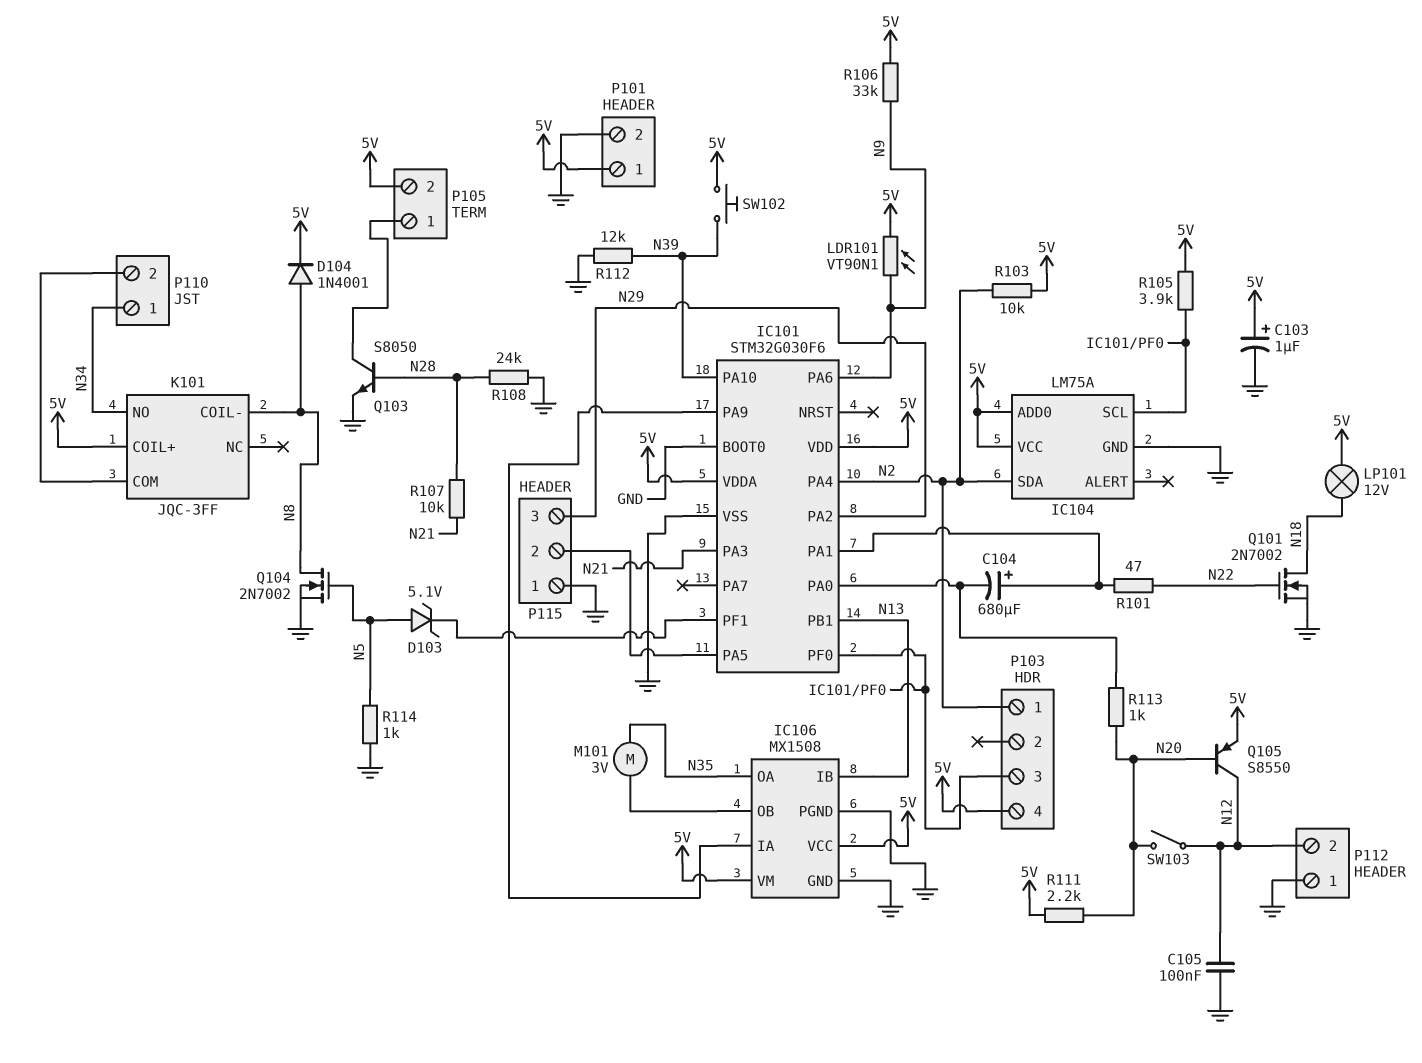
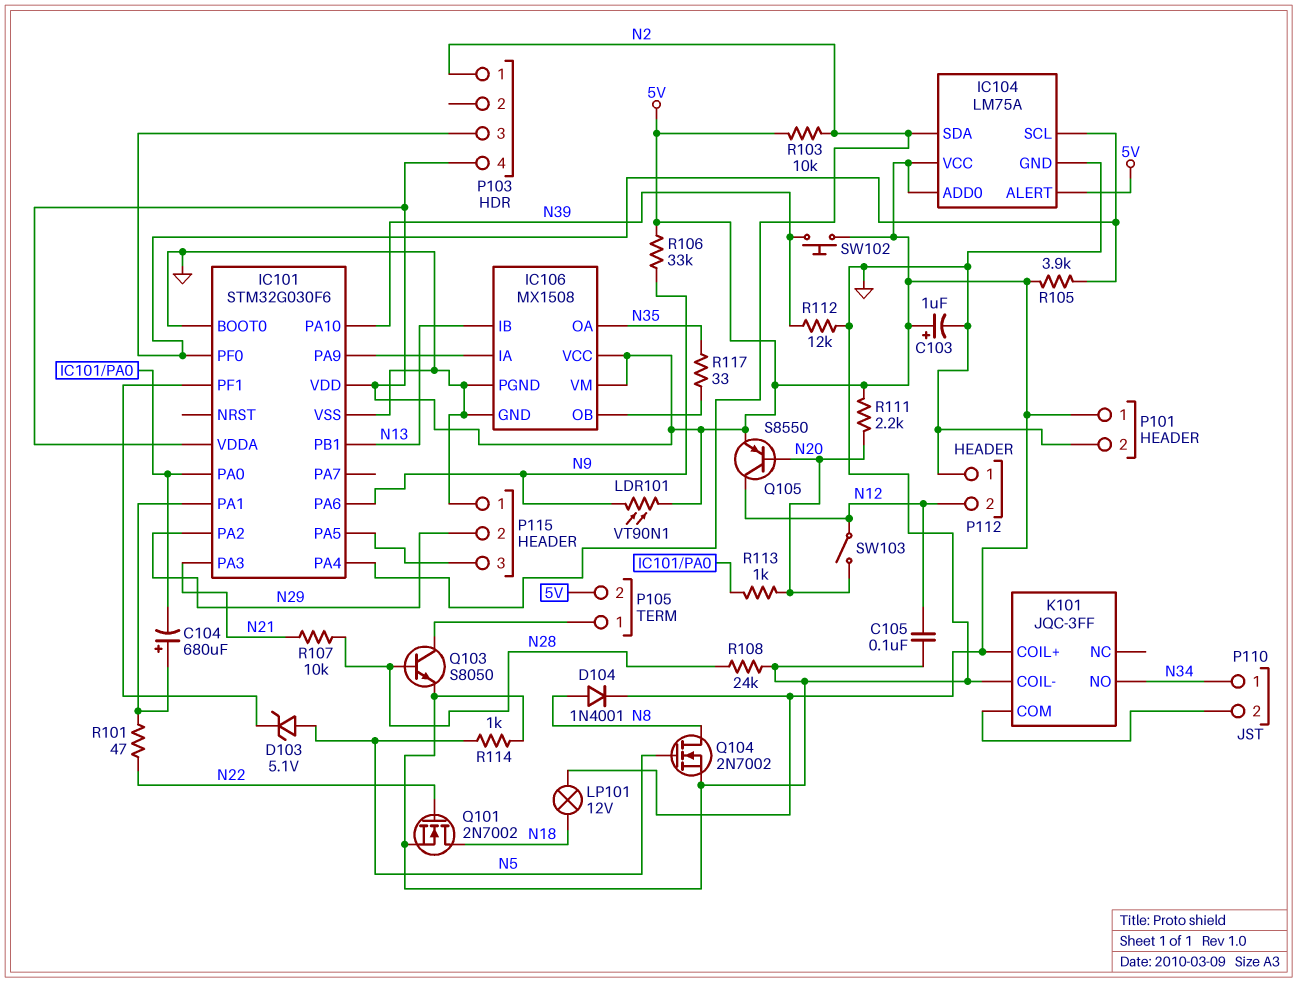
IC104 pin ALERT: none -> 5V
K101 pin COIL-: N8 -> GND
M101: motor 3V (IC106/OB, N35) -> none
P115 pin 2: IC101/PA5 -> N29
P115 pin 3: N29 -> IC101/PA5
R117: none -> 33 (IC106/OB, N35)

